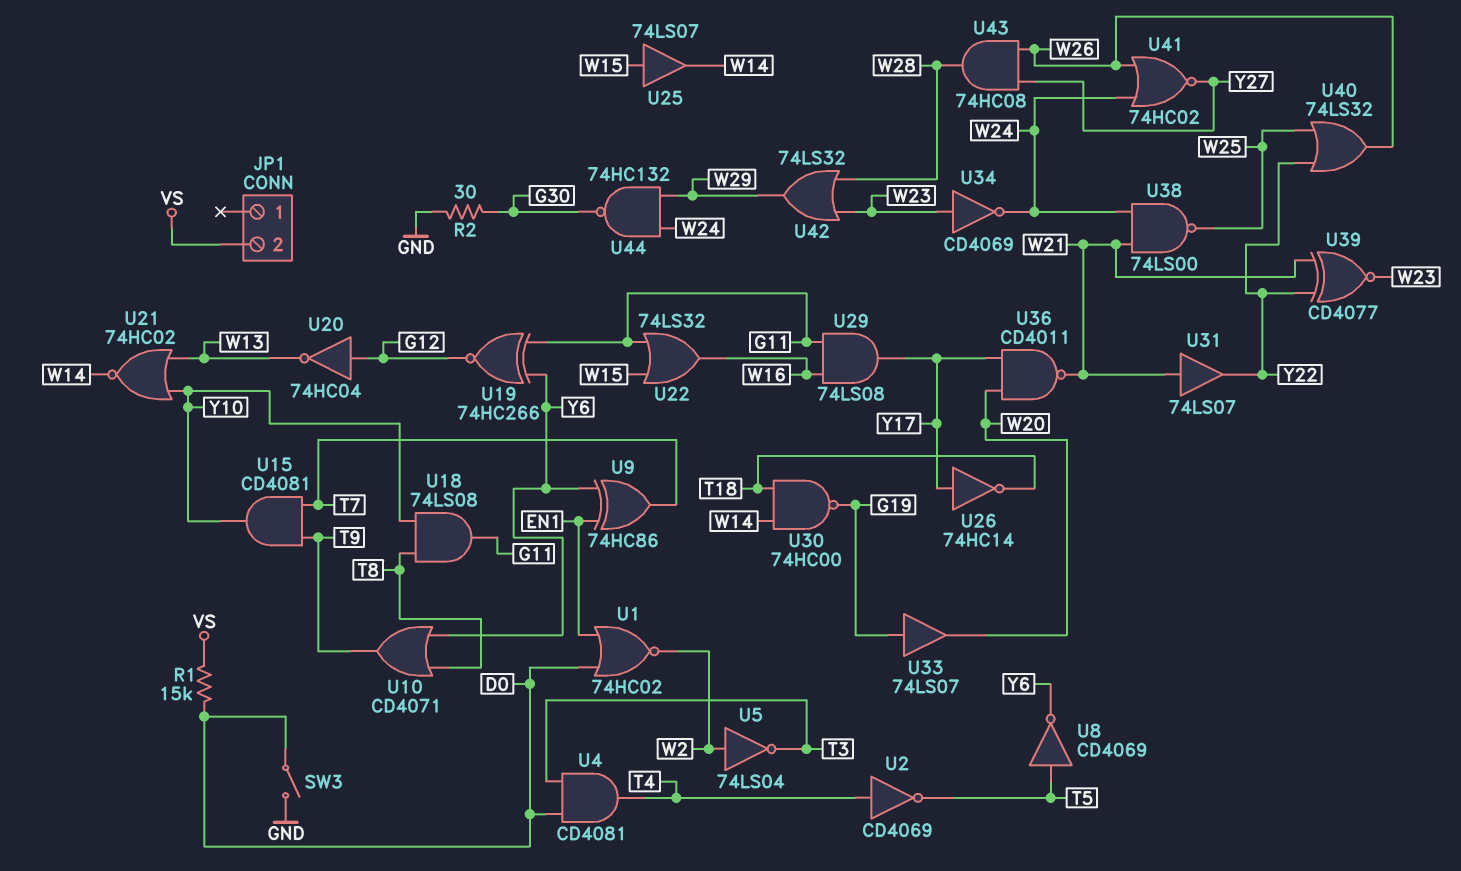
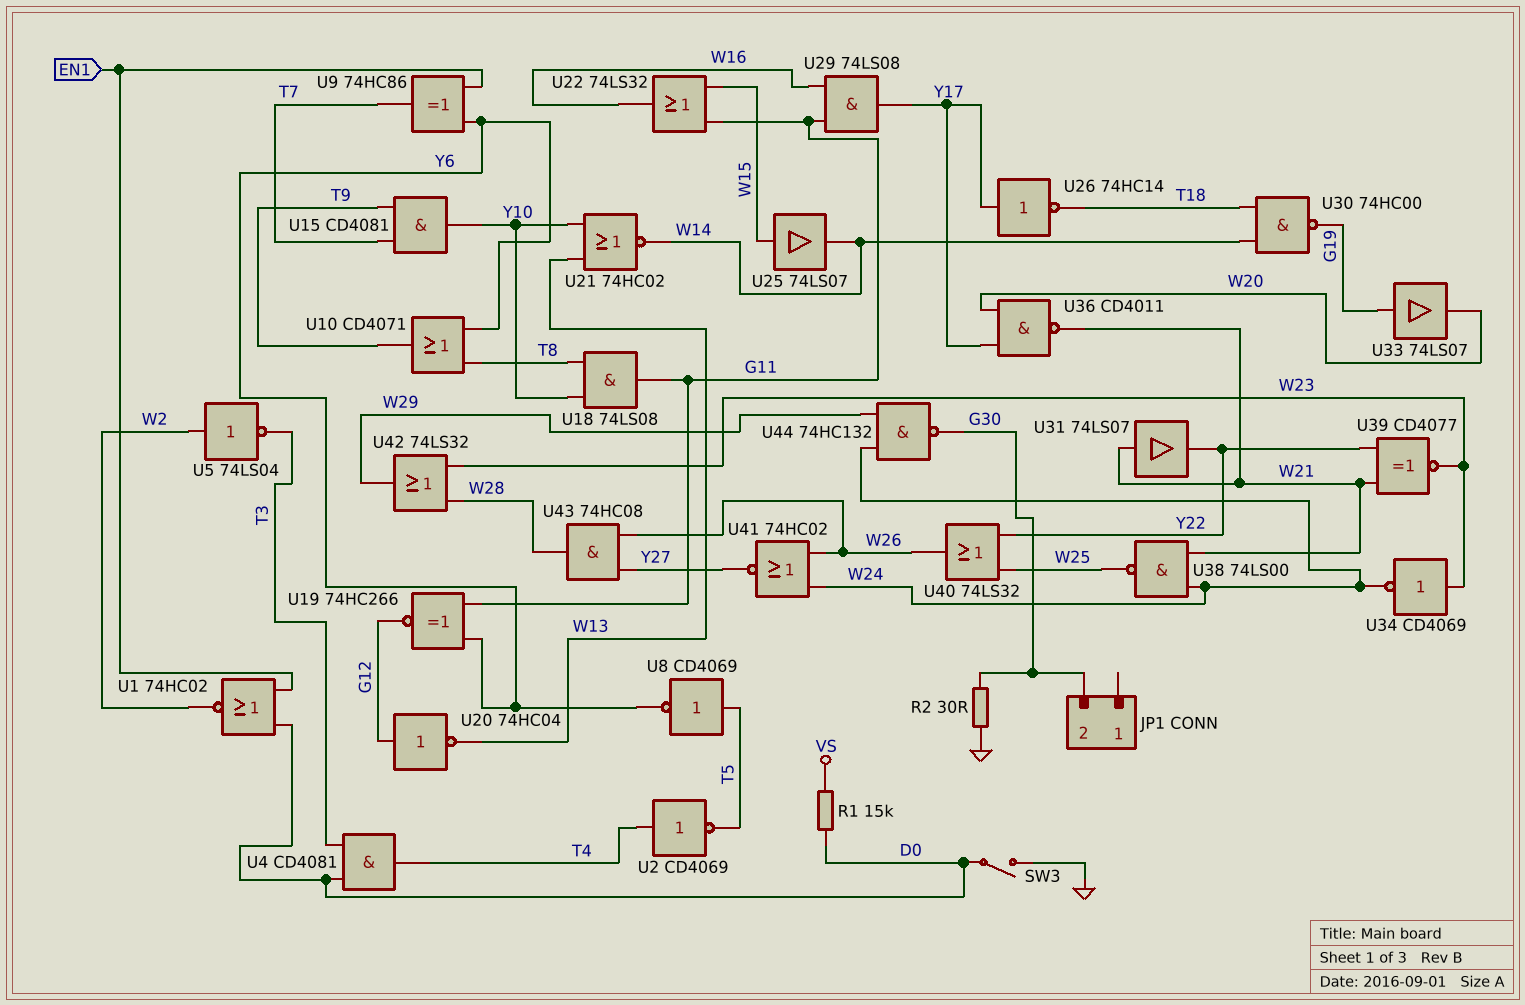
JP1 pin 2: VS -> G30

